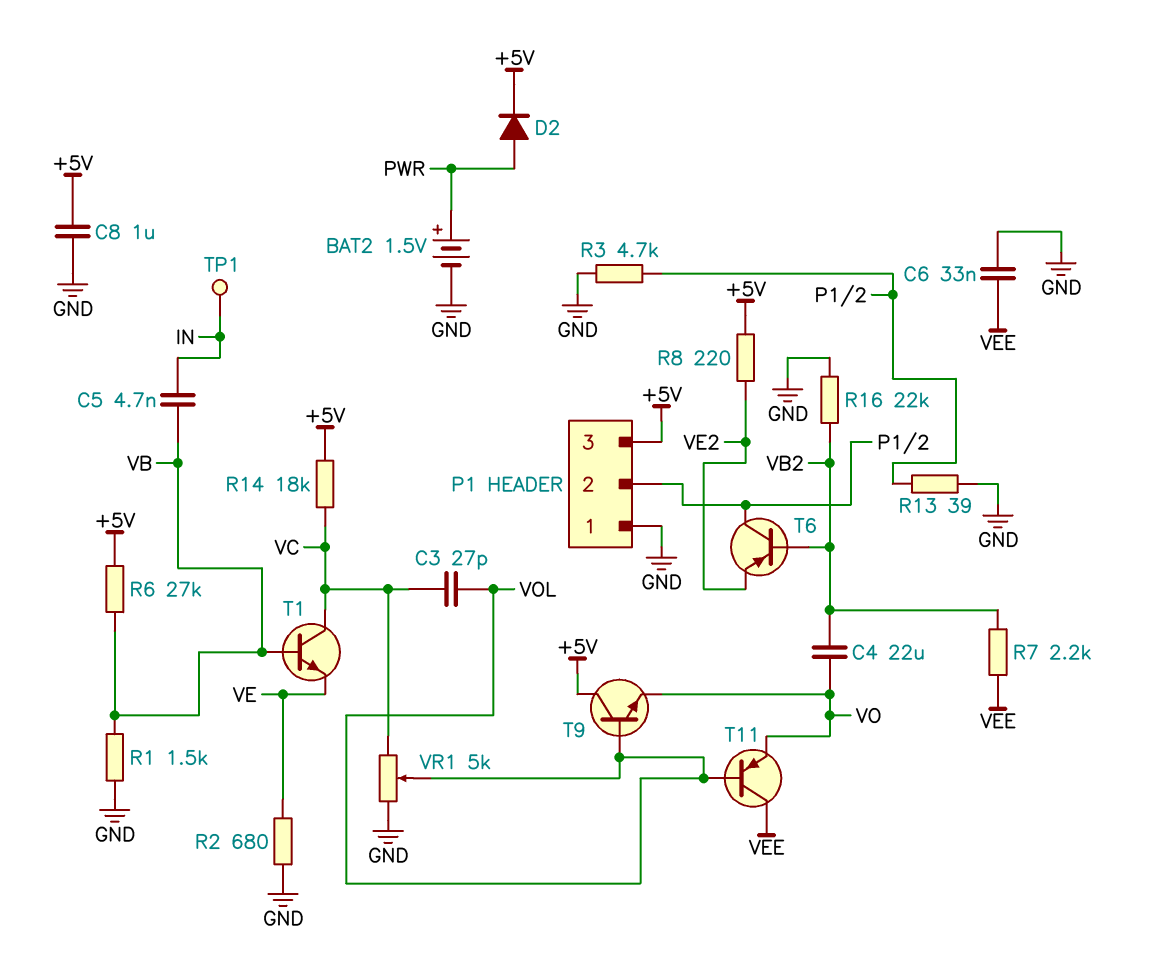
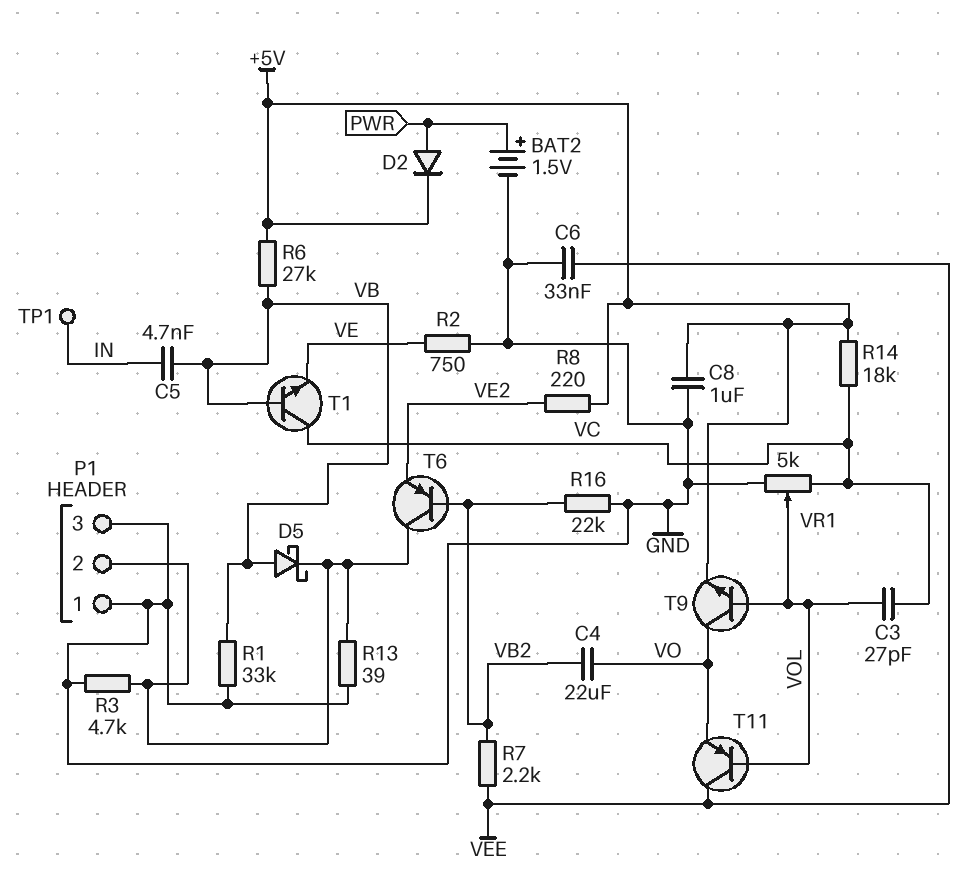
D5: none -> schottky (A VB, K P1/2)
P1 pin 3: +5V -> GND
R1: 1.5k (GND, VB) -> 33k (GND, VB)
R2: 680 (GND, VE) -> 750 (GND, VE)
T9: NPN (B VOL, C +5V, E VO) -> NPN (B VOL, C VO, E +5V)

